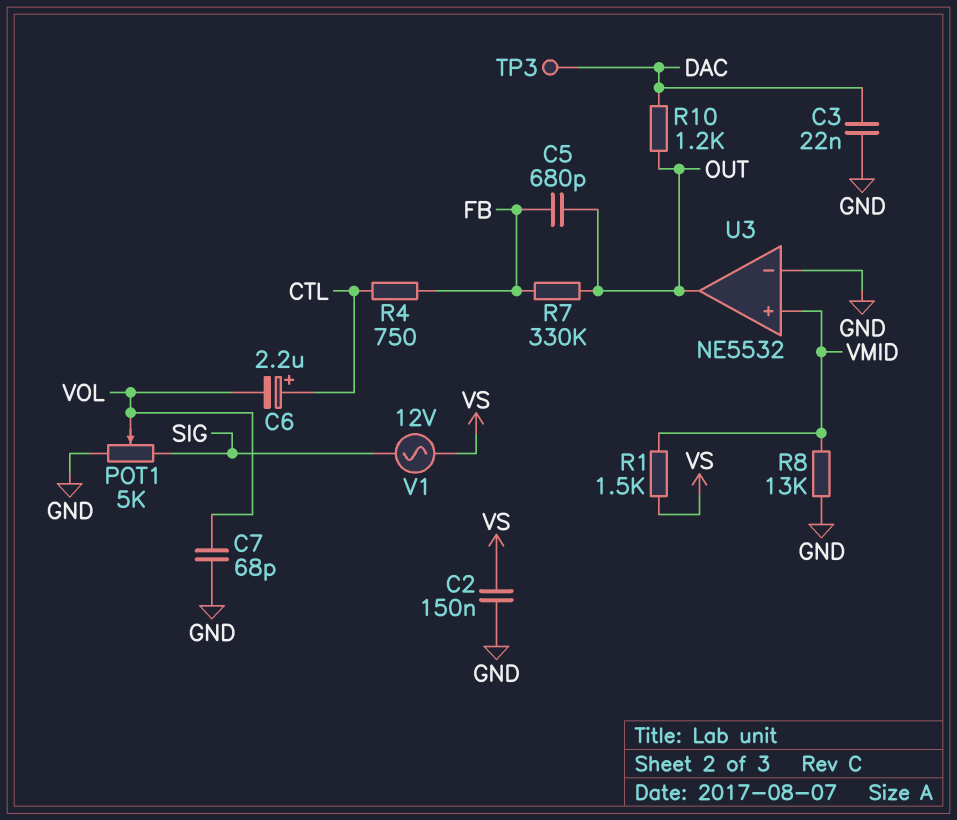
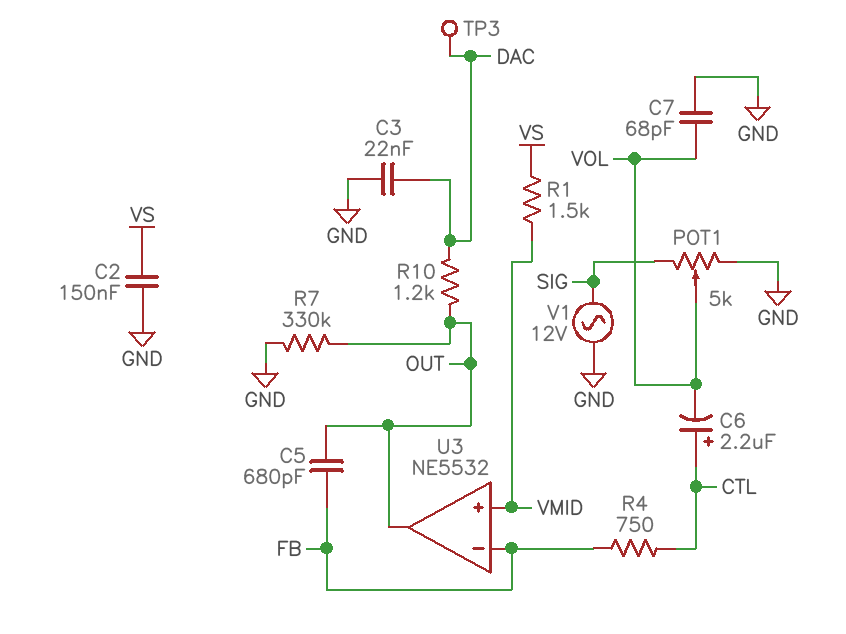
R7: 330k (FB, OUT) -> 330k (GND, OUT)
R8: 13k (GND, VMID) -> none
U3 pin in-: GND -> FB
V1: AC 12V (SIG, VS) -> AC 12V (GND, SIG)

